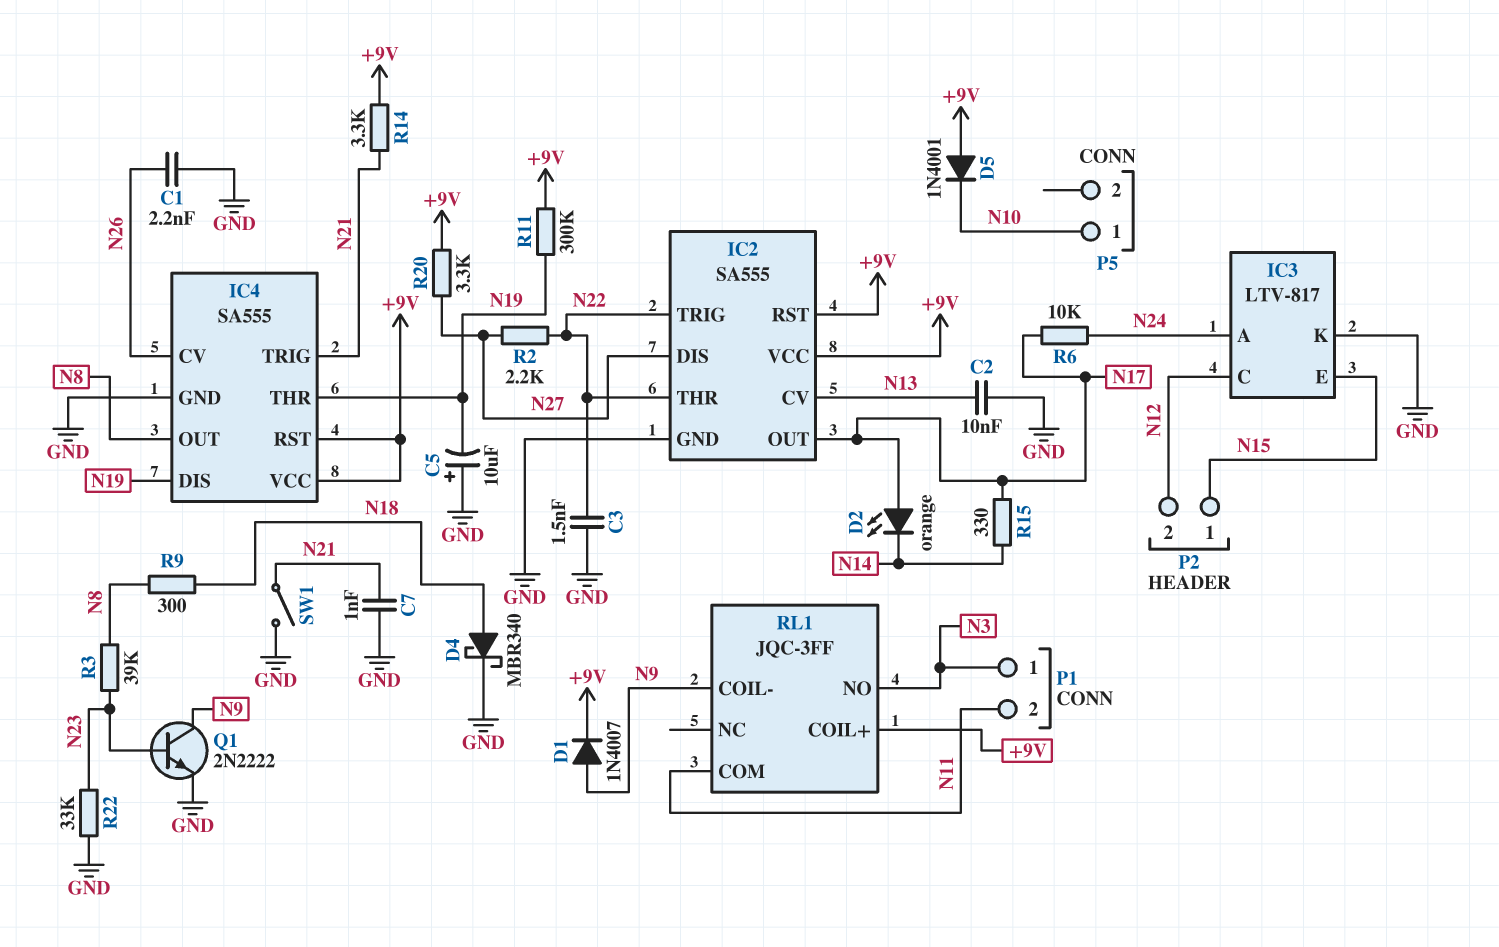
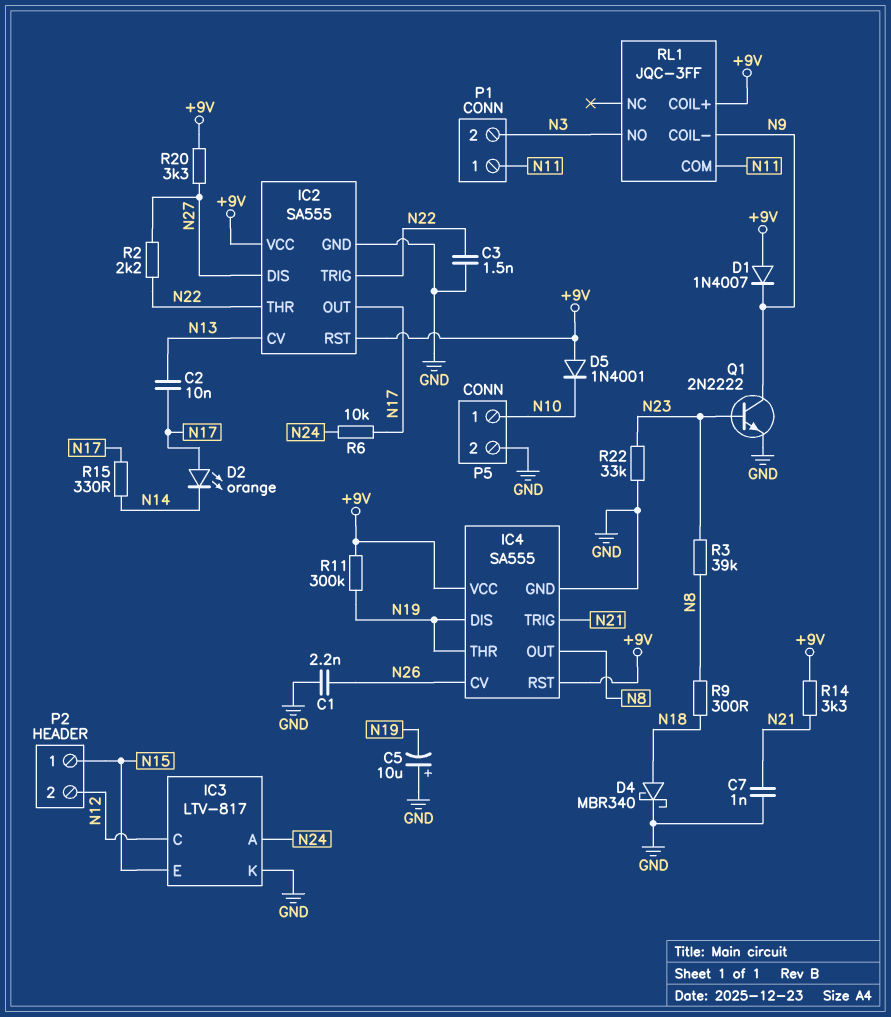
C2: 10nF (GND, N13) -> 10nF (N13, N17)
D1: diode 1N4007 (A N9, K +9V) -> diode 1N4007 (A +9V, K N9)
P1 pin 1: N3 -> N11
P1 pin 2: N11 -> N3
P5 pin 2: none -> GND
SW1: switch (GND, N21) -> none

